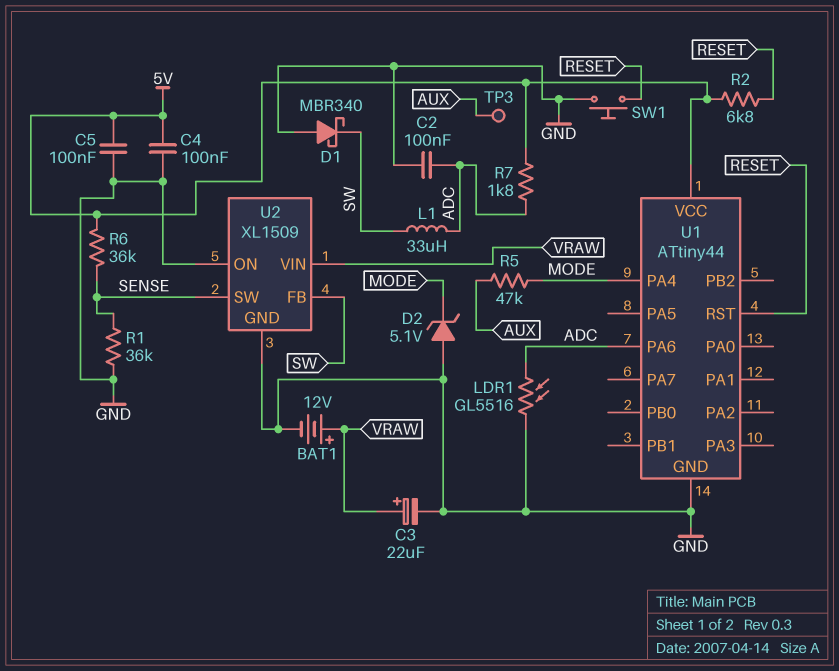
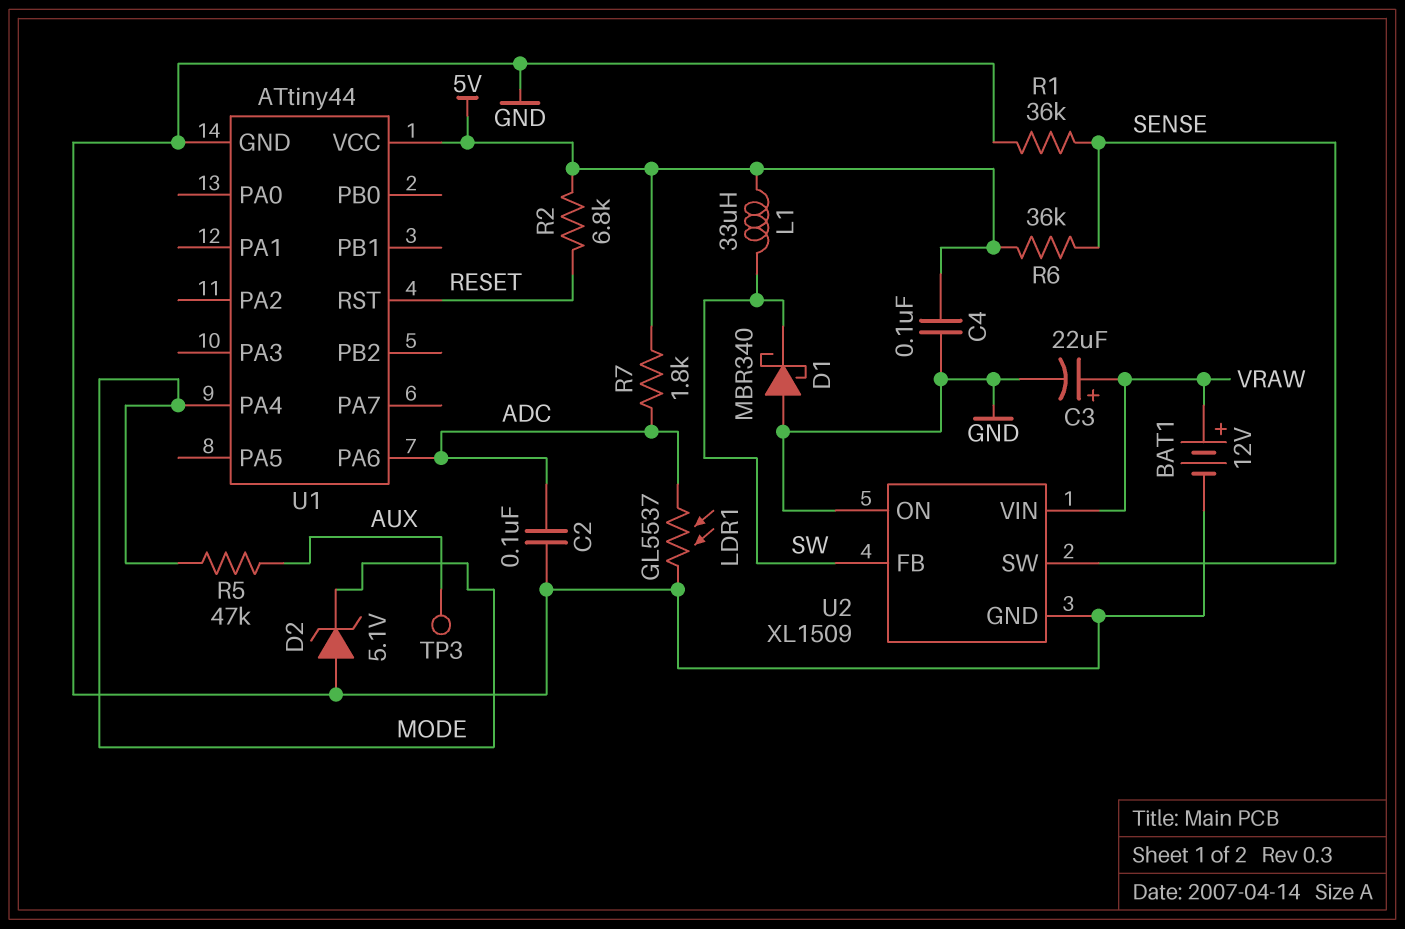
C5: 100nF (5V, GND) -> none
L1: 33uH (ADC, SW) -> 33uH (5V, SW)
LDR1: GL5516 (ADC, GND) -> GL5537 (ADC, GND)
SW1: button (GND, RESET) -> none

